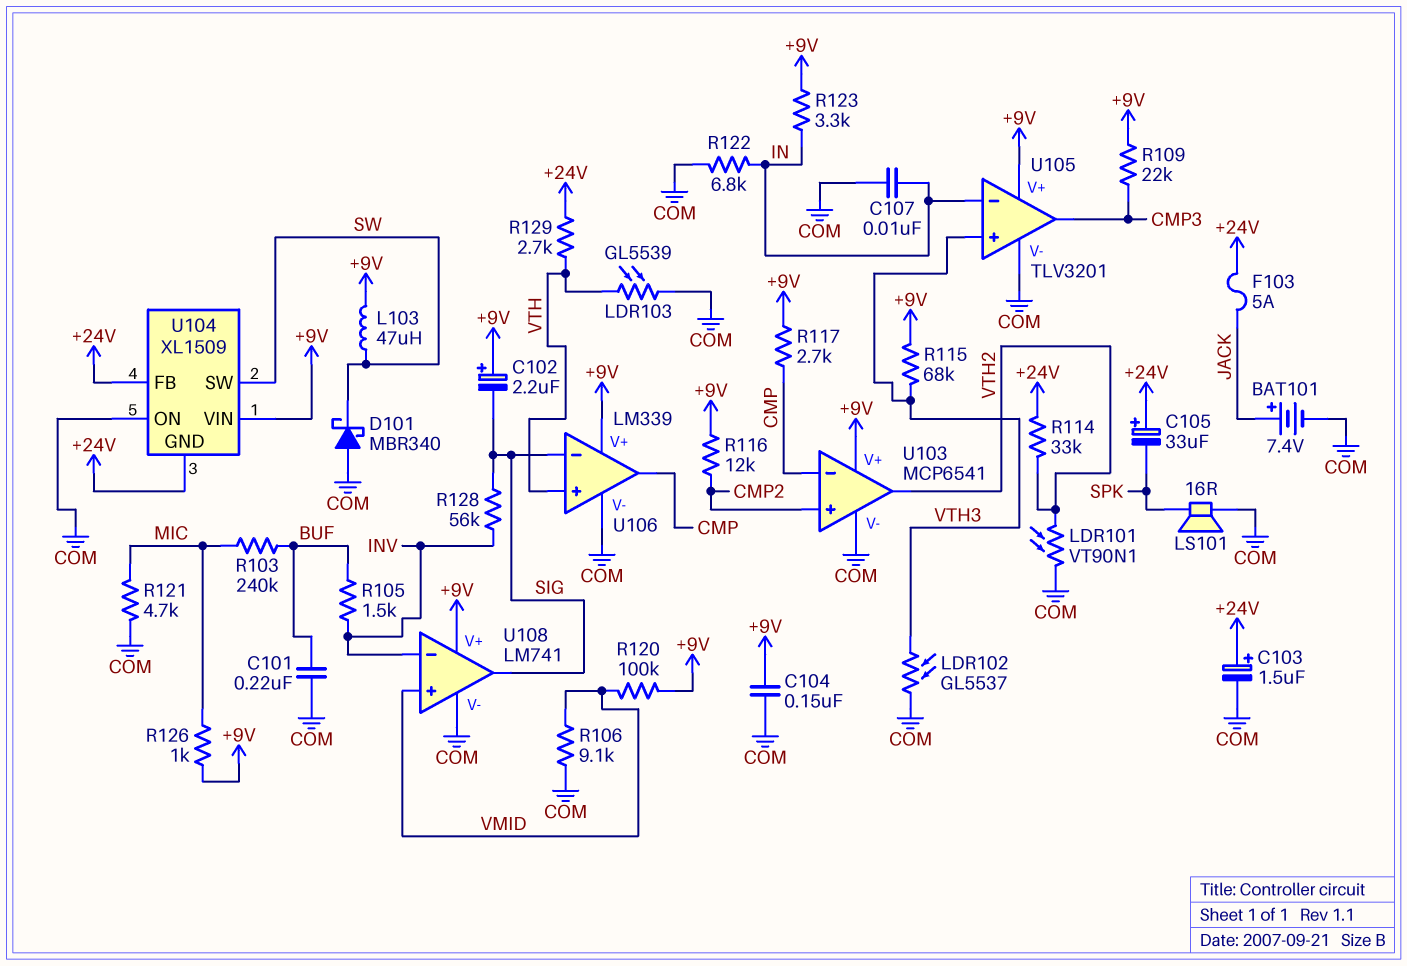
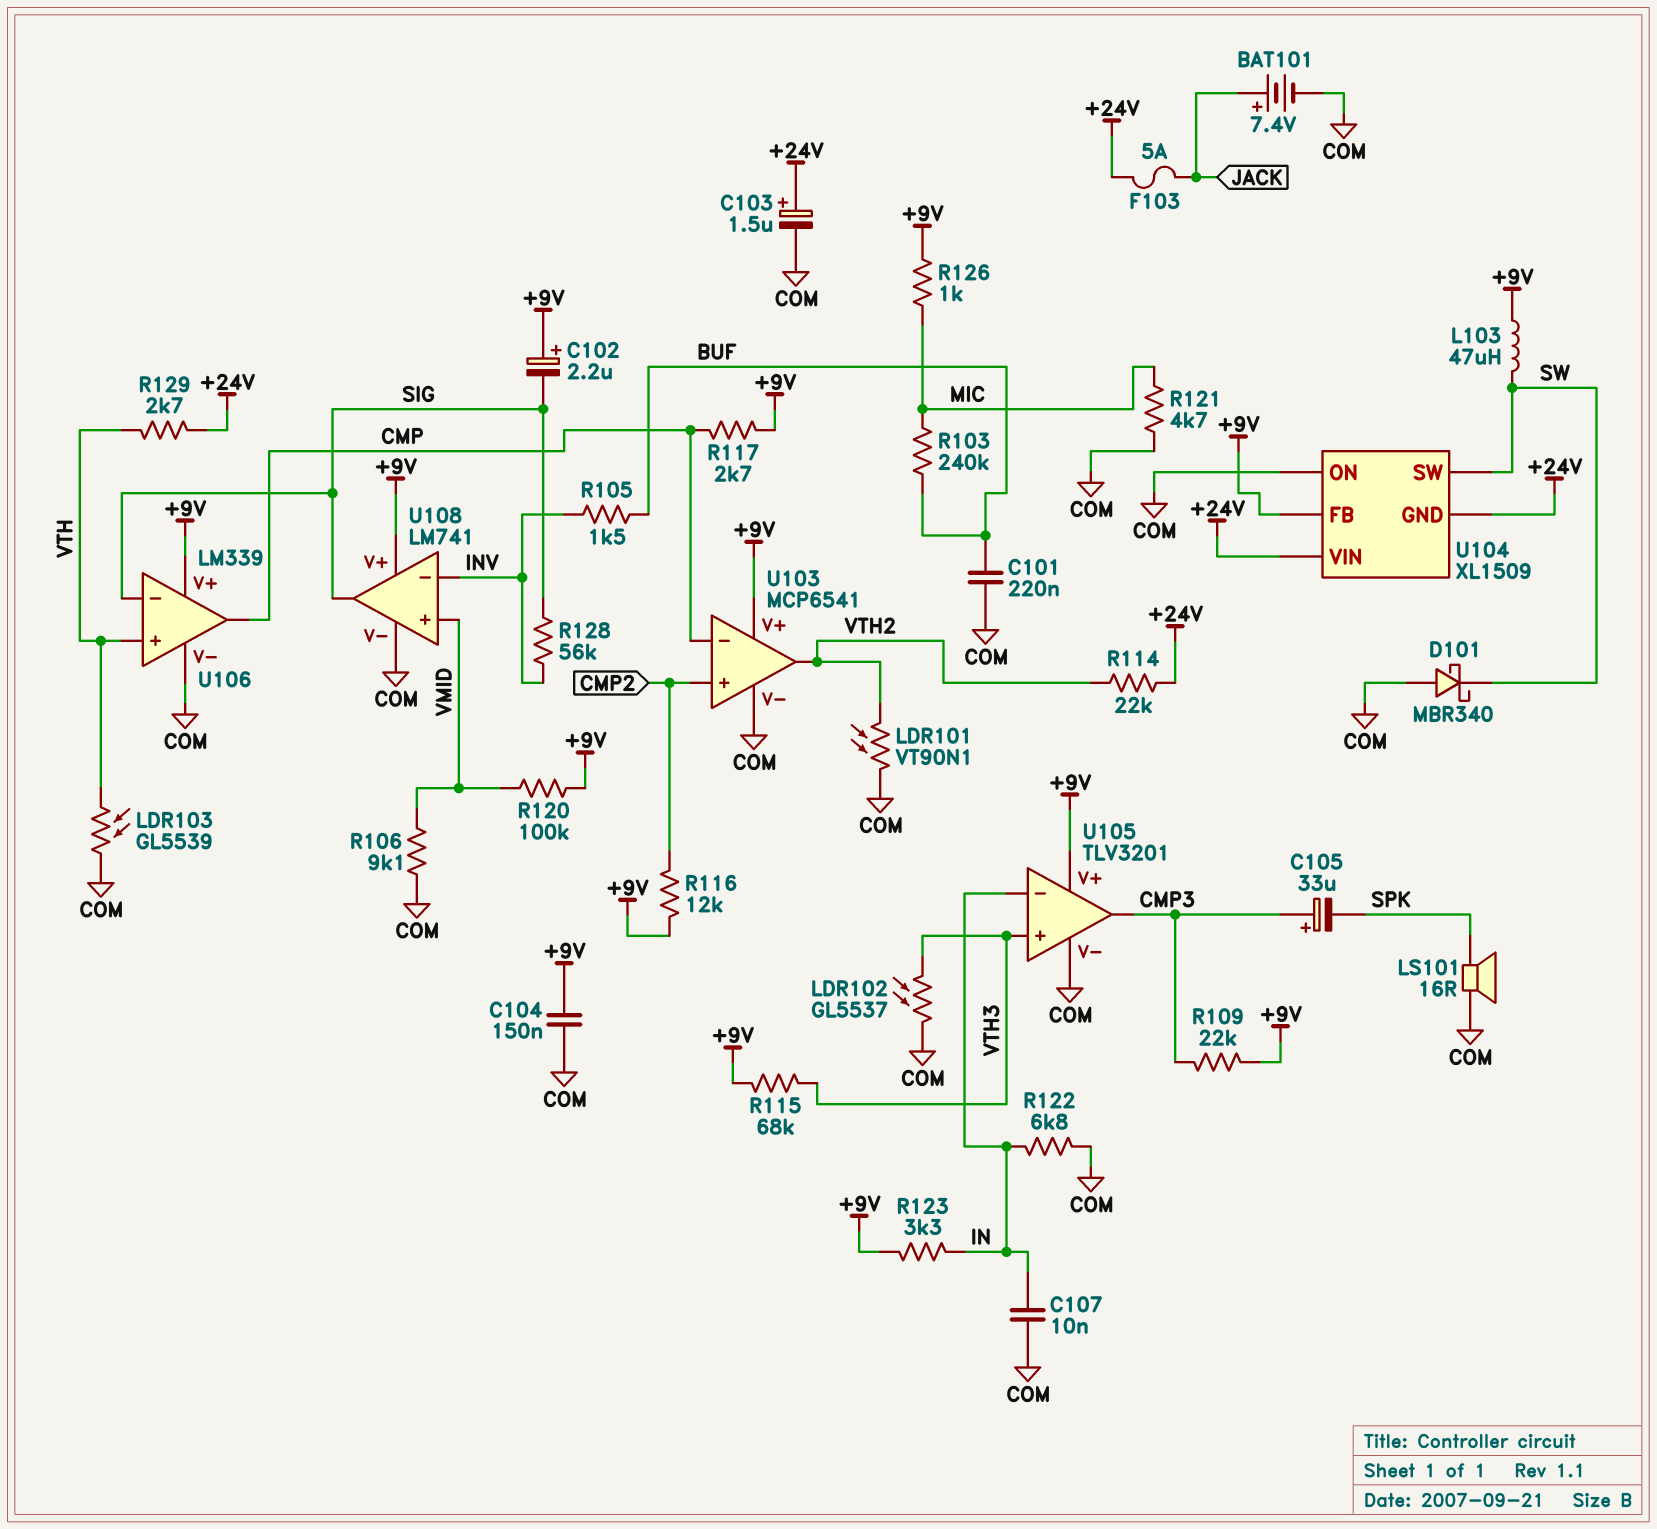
C105: 33uF (plus +24V, minus SPK) -> 33uF (plus CMP3, minus SPK)
R114: 33k (+24V, VTH2) -> 22k (+24V, VTH2)
U104 pin FB: +24V -> +9V
U104 pin VIN: +9V -> +24V

